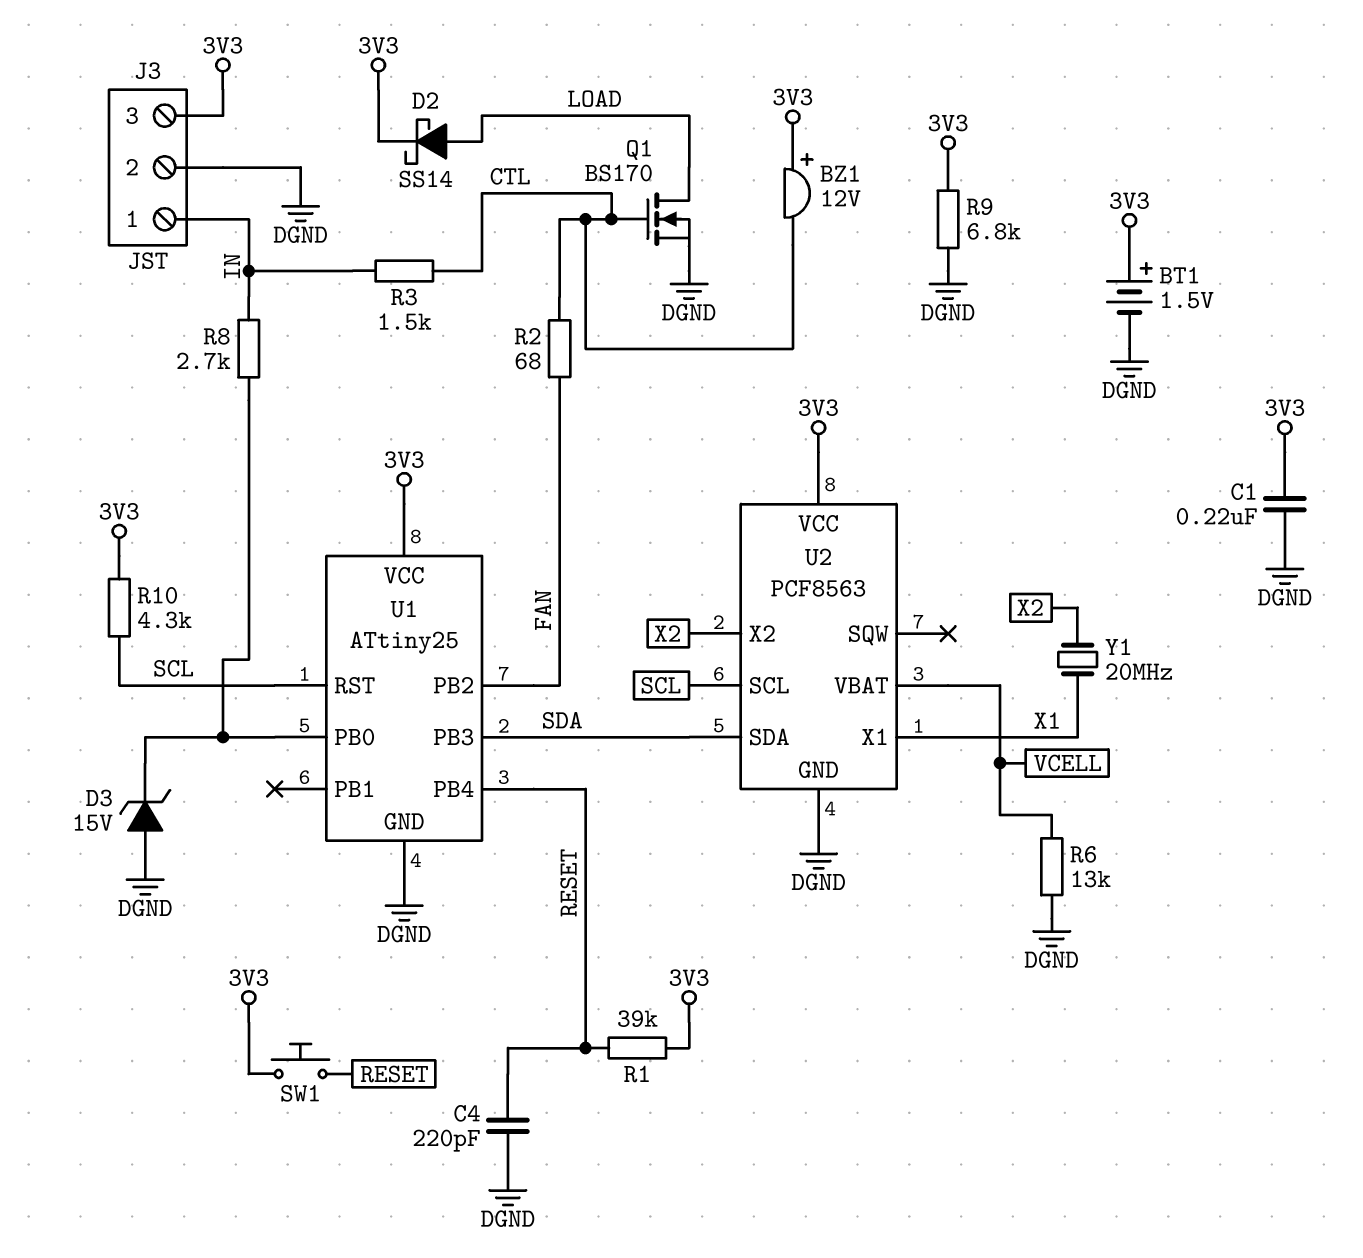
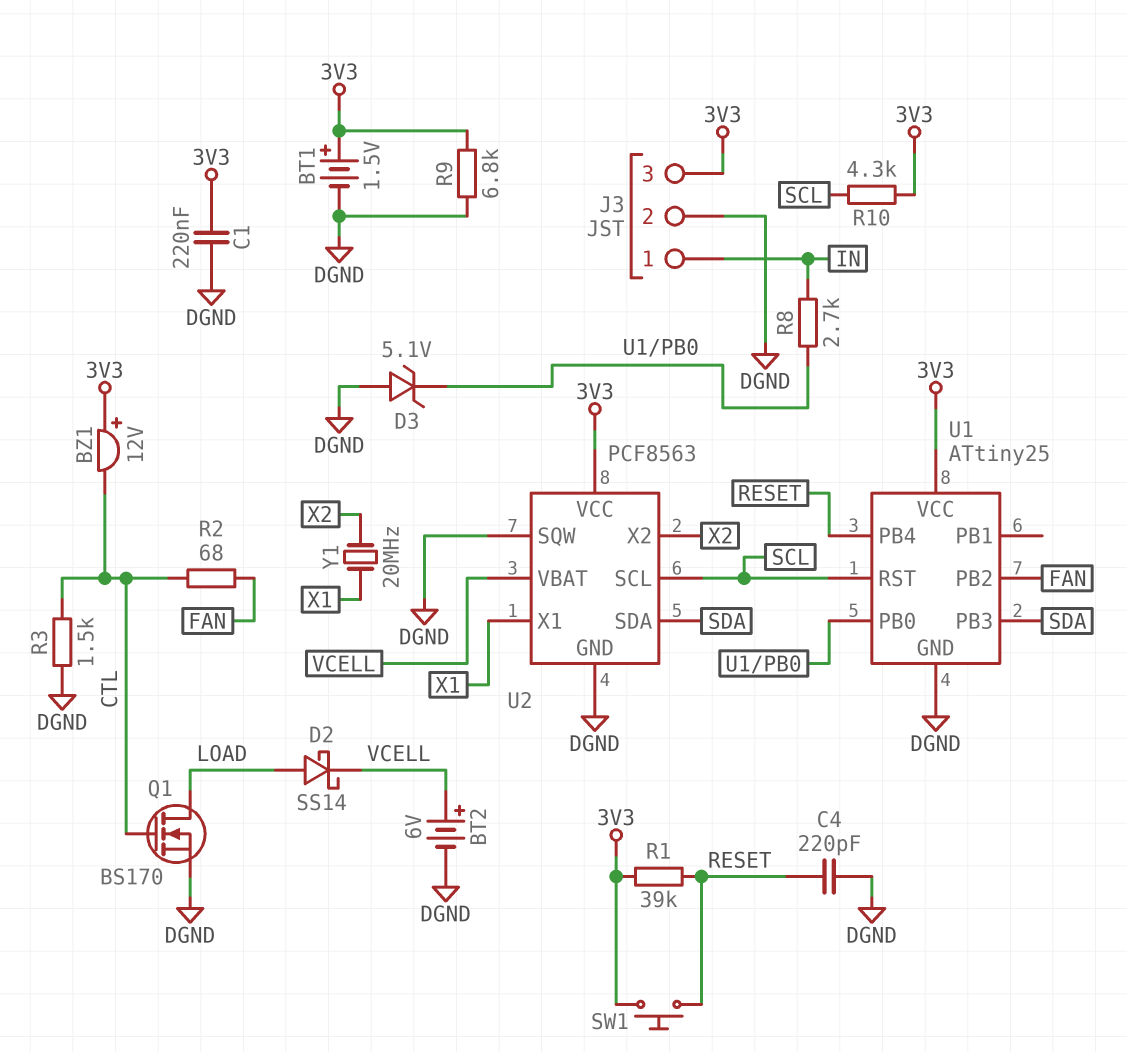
BT2: none -> 6V (plus VCELL, minus DGND)
D2: schottky SS14 (A LOAD, K 3V3) -> schottky SS14 (A LOAD, K VCELL)
D3: zener 15V (A DGND, K U1/PB0) -> zener 5.1V (A DGND, K U1/PB0)
R3: 1.5k (CTL, IN) -> 1.5k (CTL, DGND)
R6: 13k (DGND, VCELL) -> none
U2 pin SQW: none -> DGND

